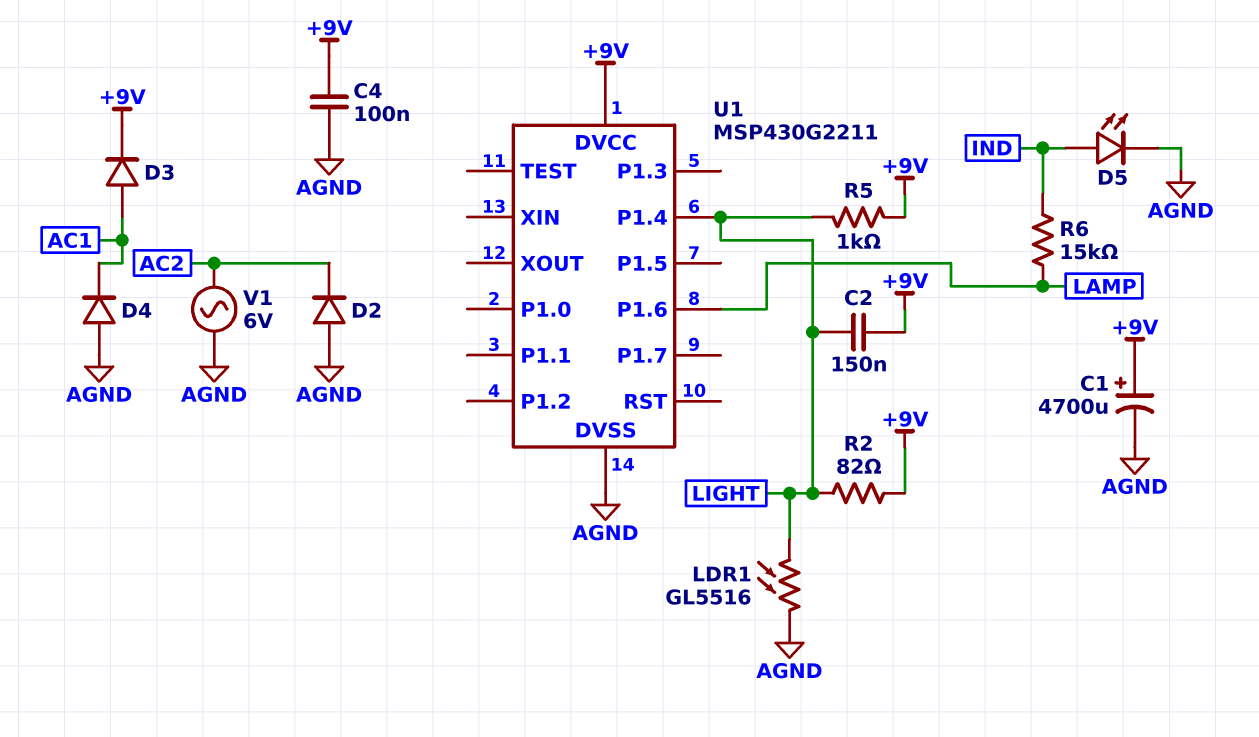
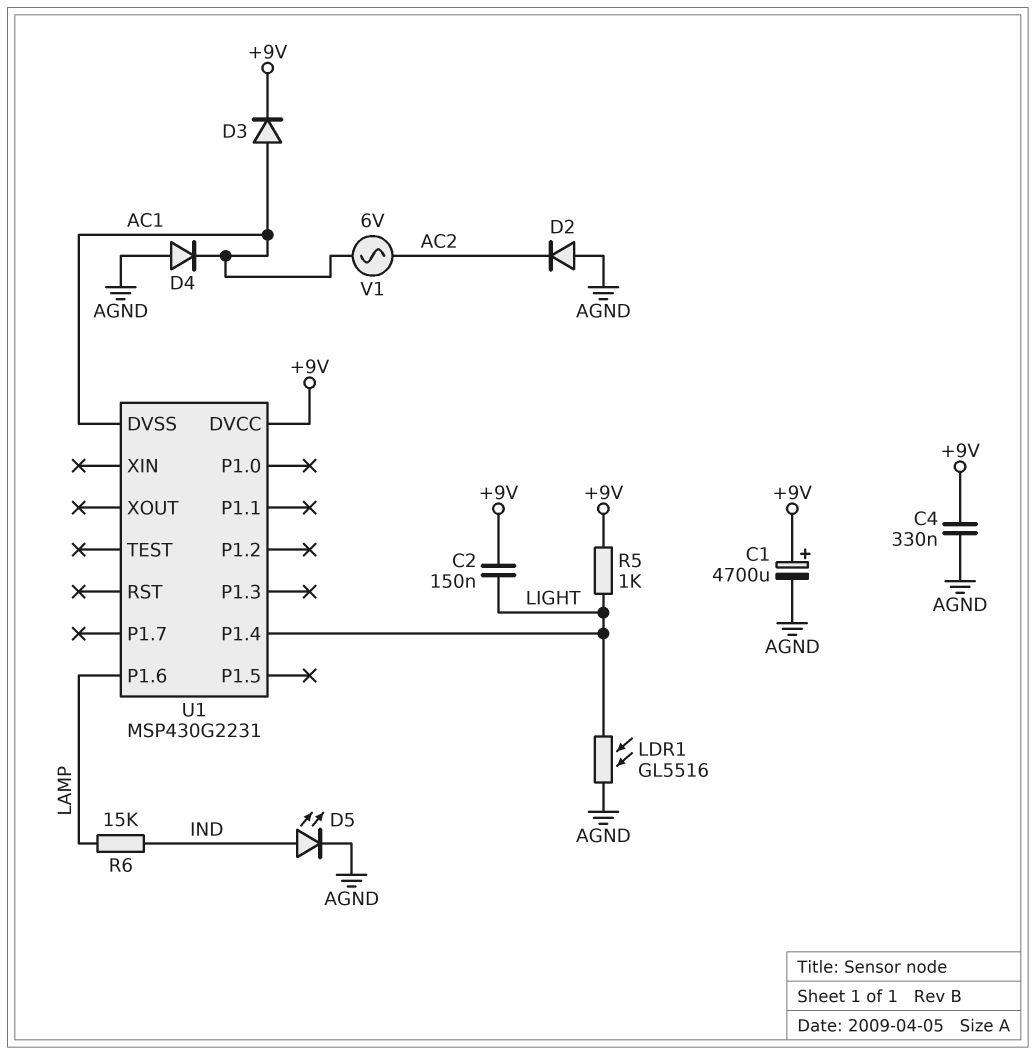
C4: 100nF (+9V, AGND) -> 330nF (+9V, AGND)
R2: 82 (+9V, LIGHT) -> none
U1: MSP430G2211 -> MSP430G2231
U1 pin DVSS: AGND -> AC1
V1: AC 6V (AC2, AGND) -> AC 6V (AC1, AC2)

